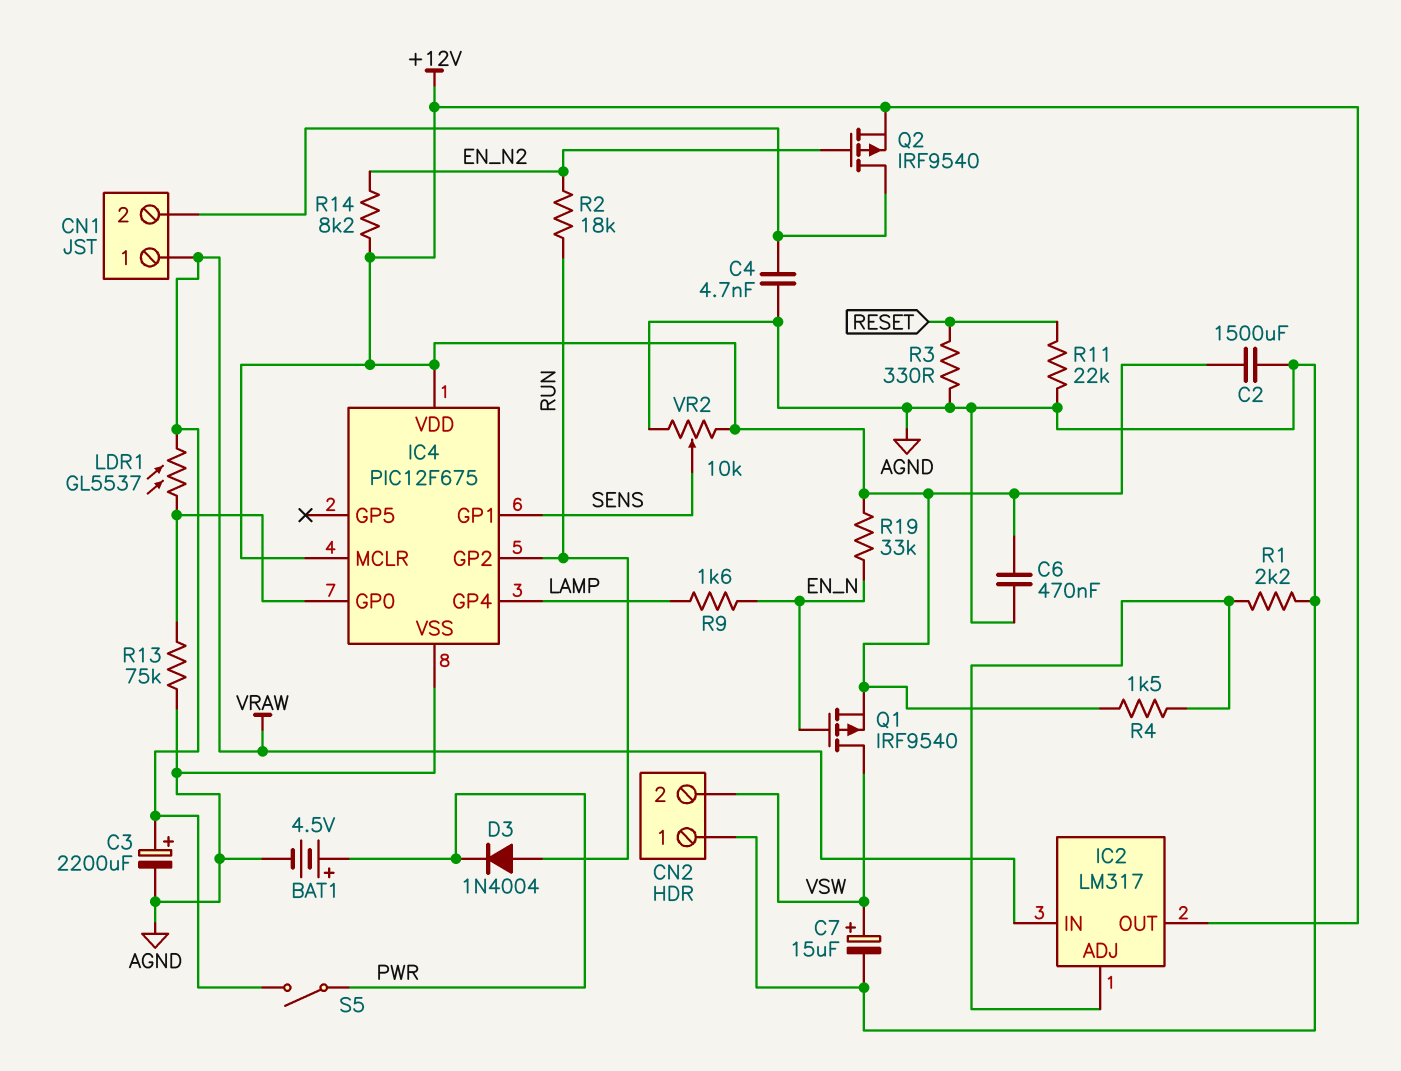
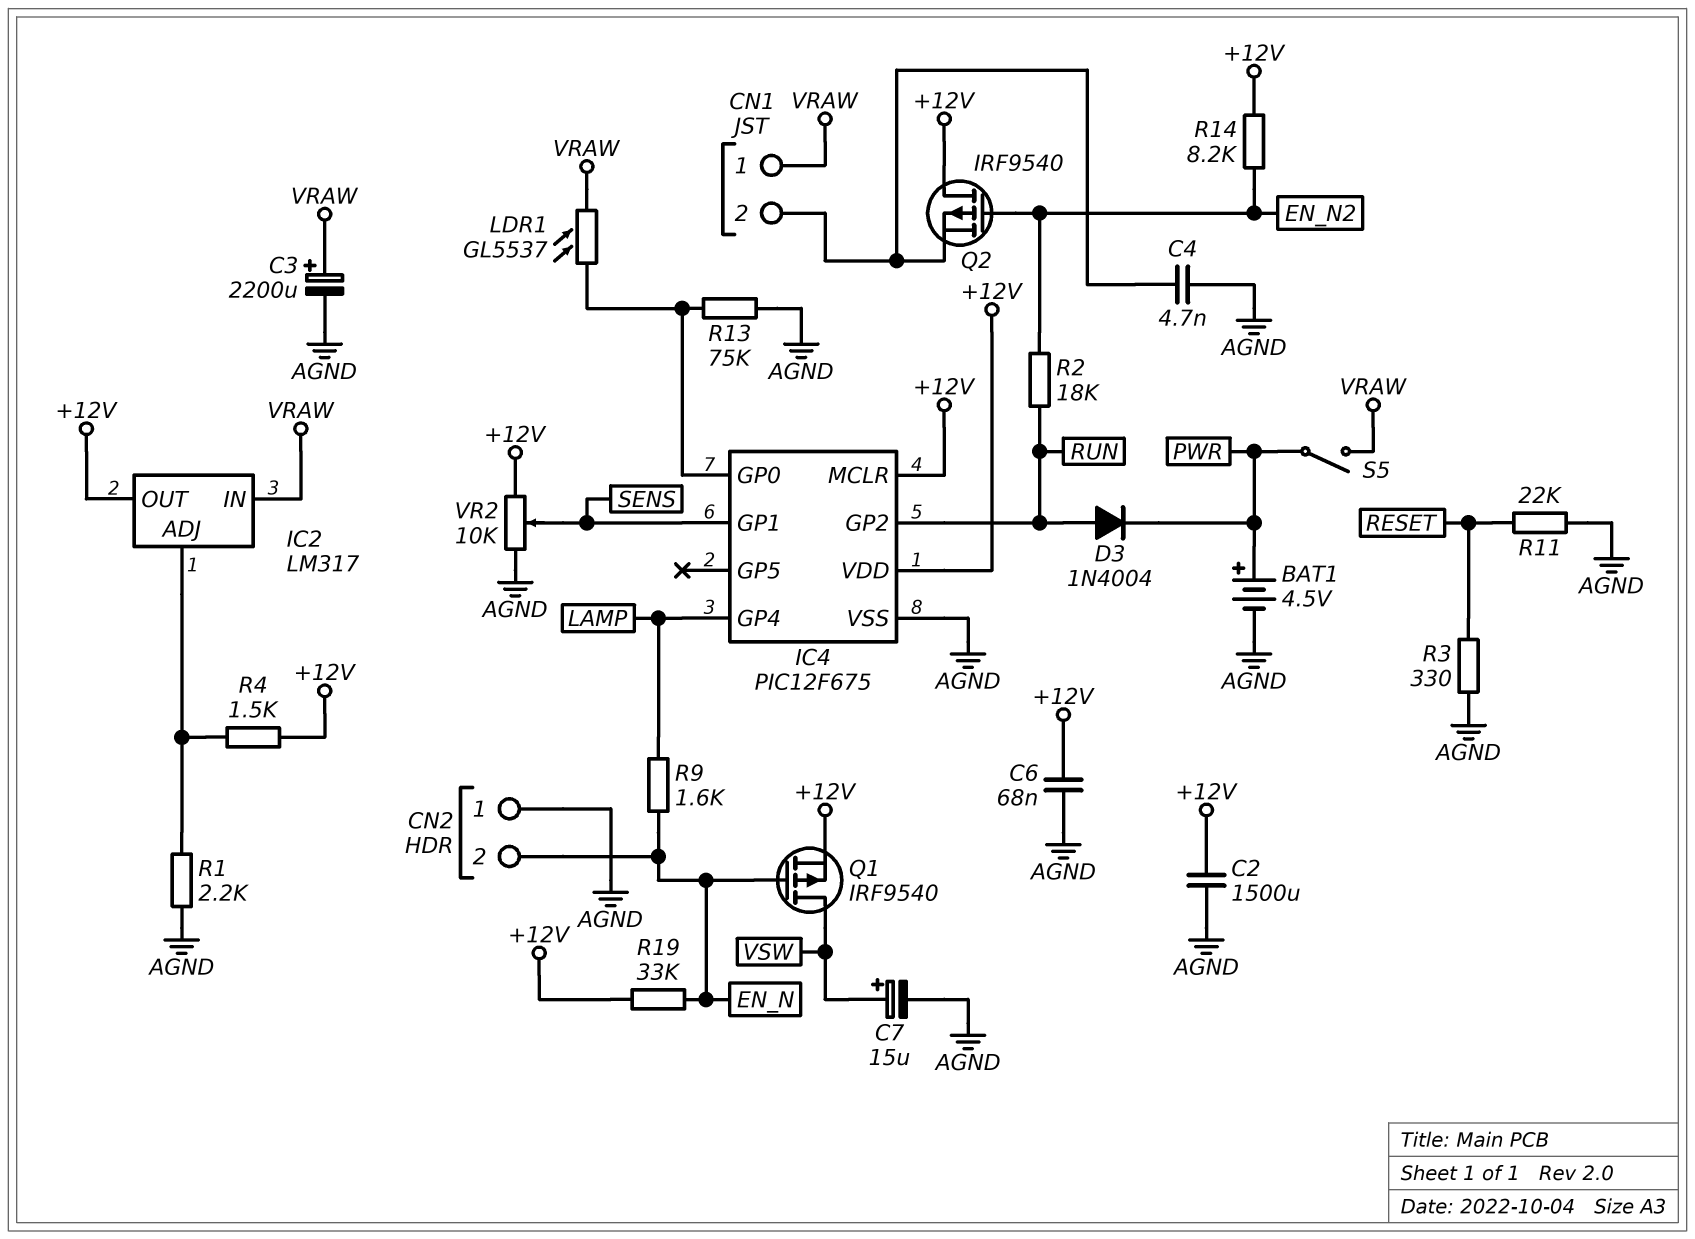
C6: 470nF (+12V, AGND) -> 68nF (+12V, AGND)
CN2 pin 2: VSW -> EN_N
Q2: PMOS IRF9540 (G EN_N2, D CN1/2, S +12V) -> PMOS IRF9540 (G EN_N2, D +12V, S CN1/2)

